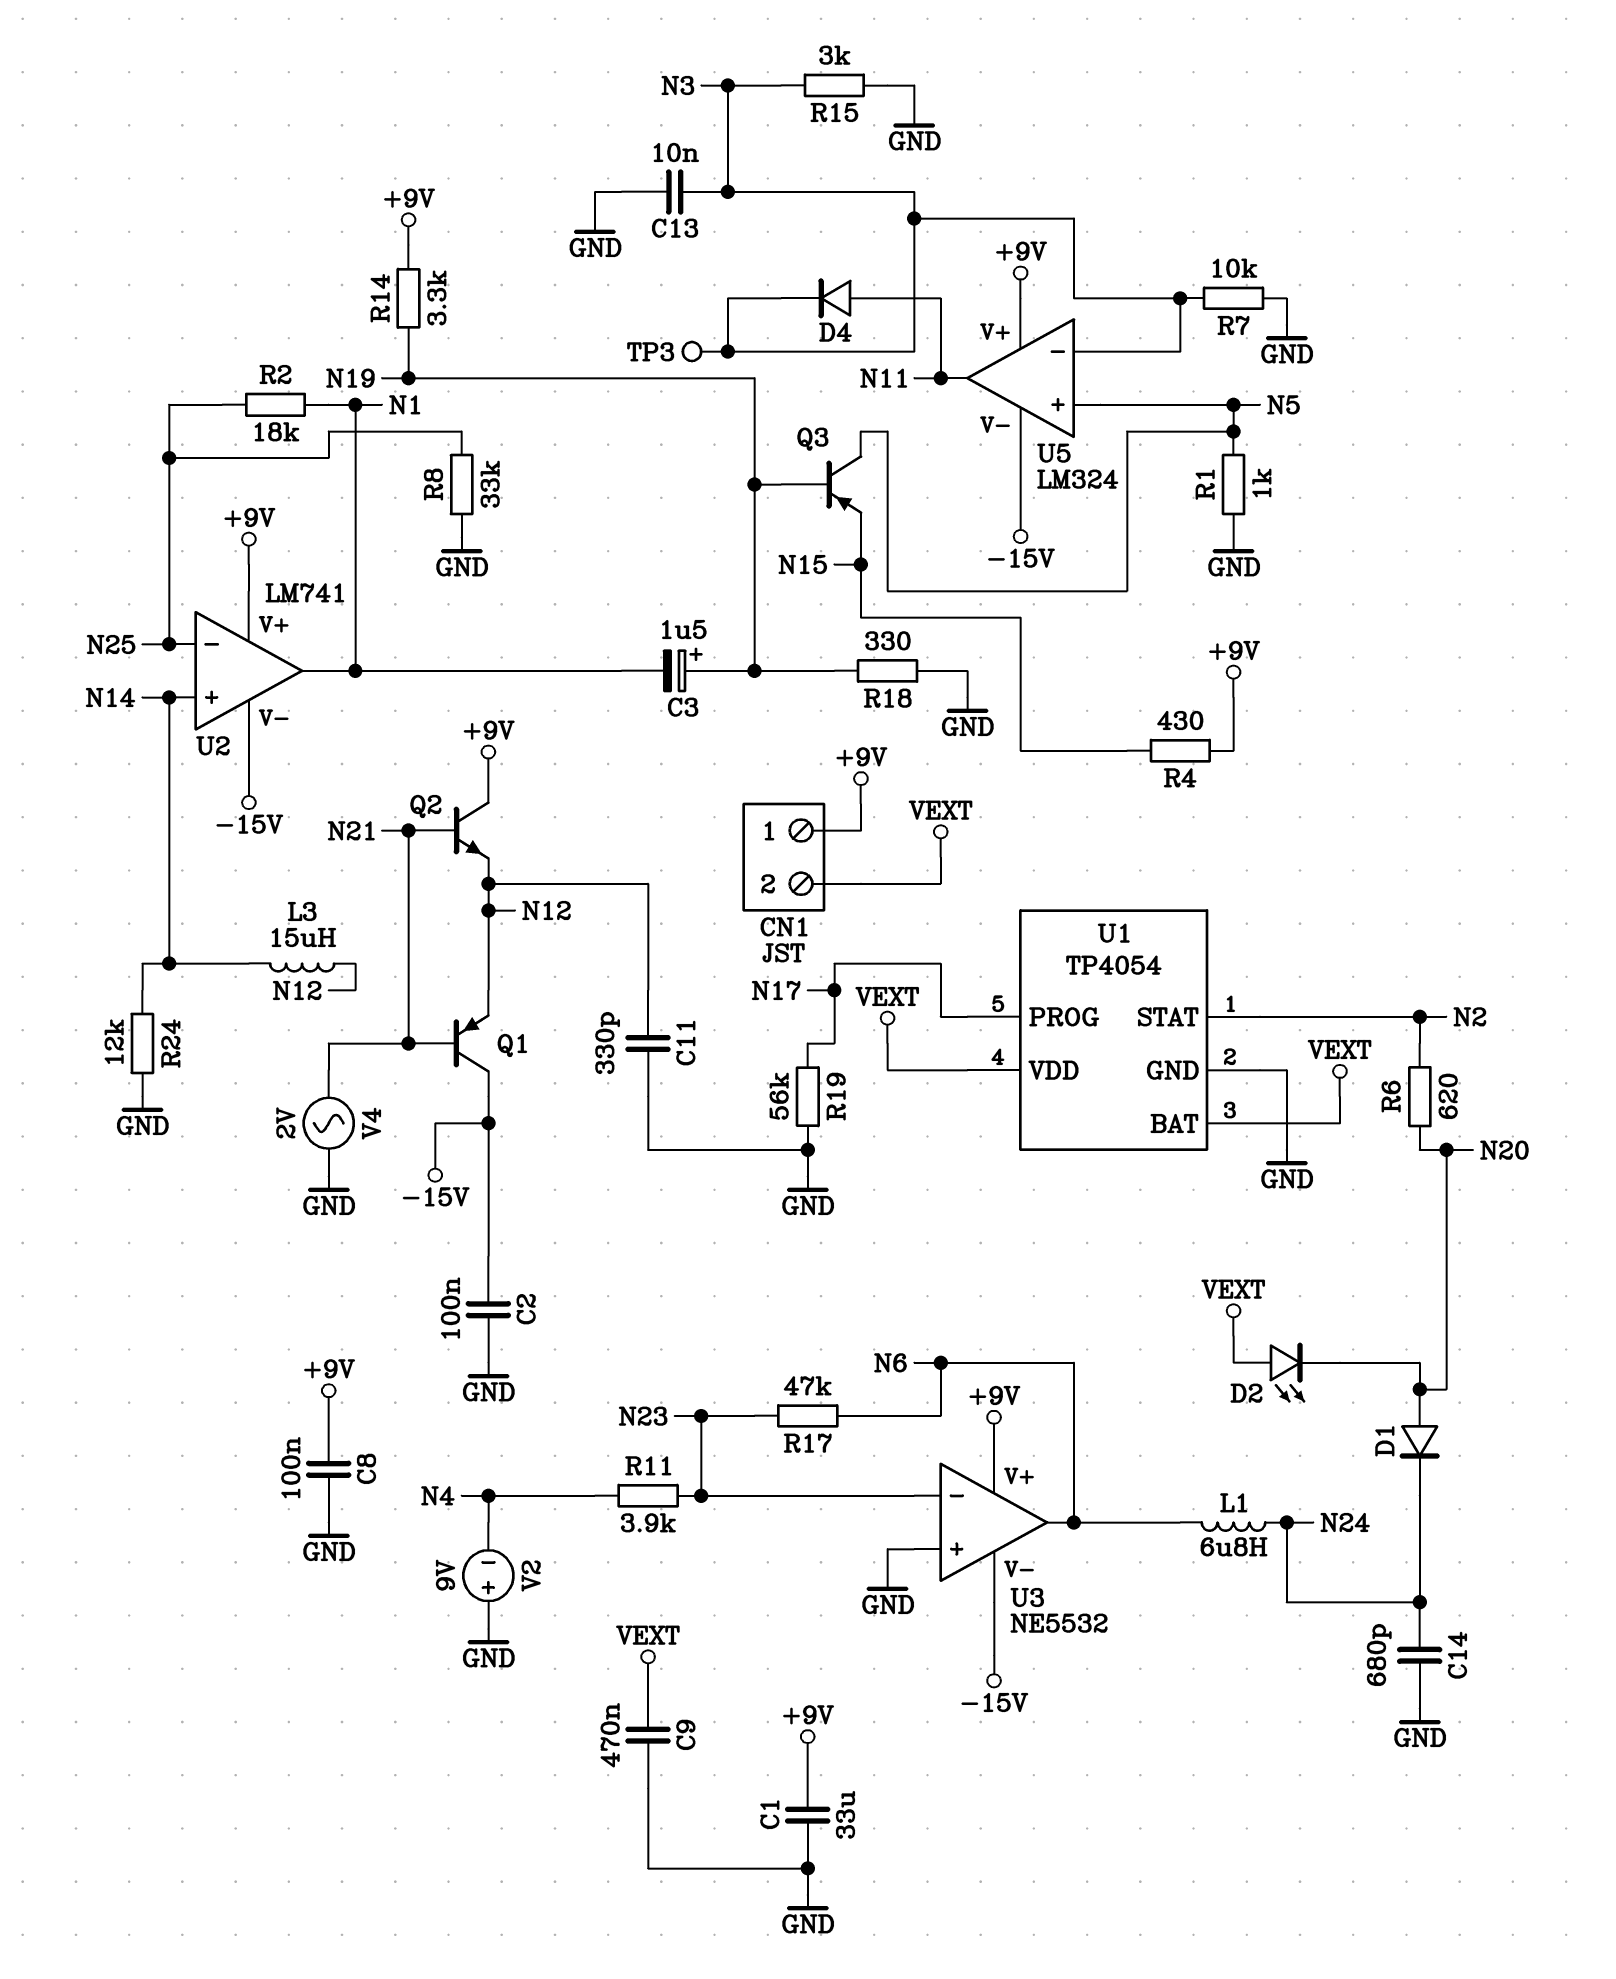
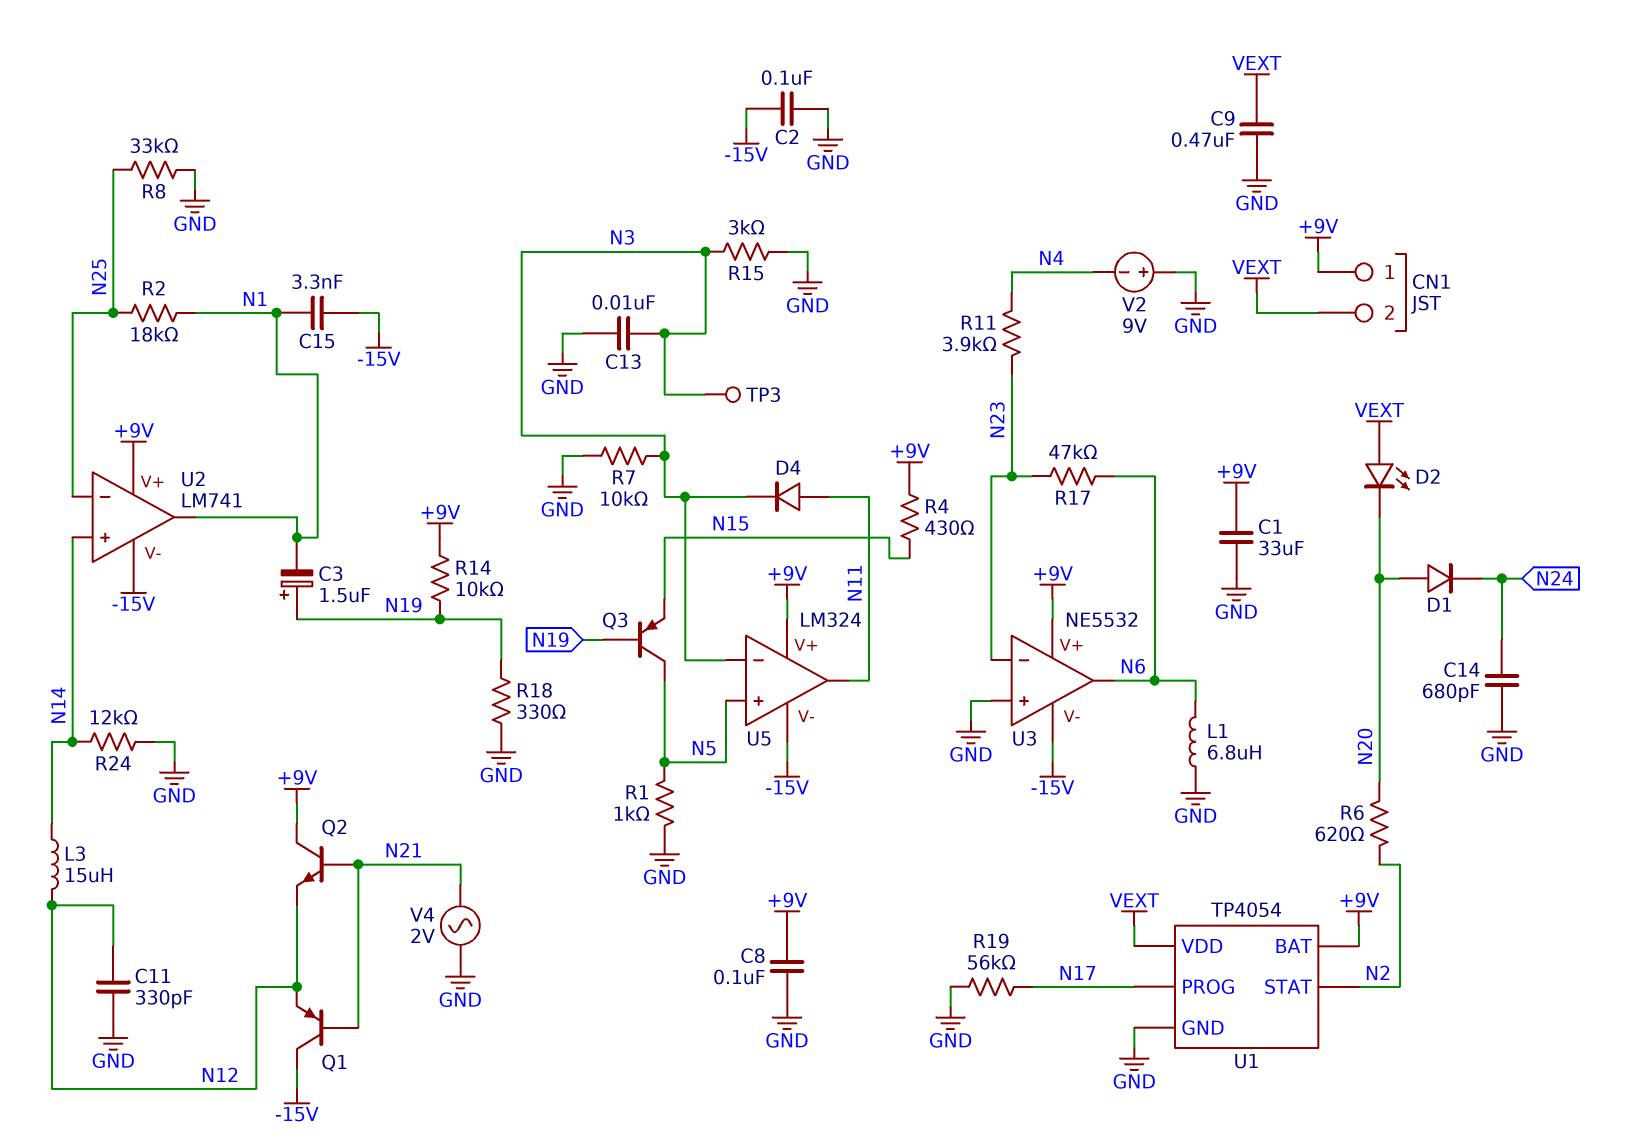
C15: none -> 3.3nF (-15V, N1)
L1: 6.8uH (N6, N24) -> 6.8uH (GND, N6)
R14: 3.3k (+9V, N19) -> 10k (+9V, N19)
U1 pin BAT: VEXT -> +9V

